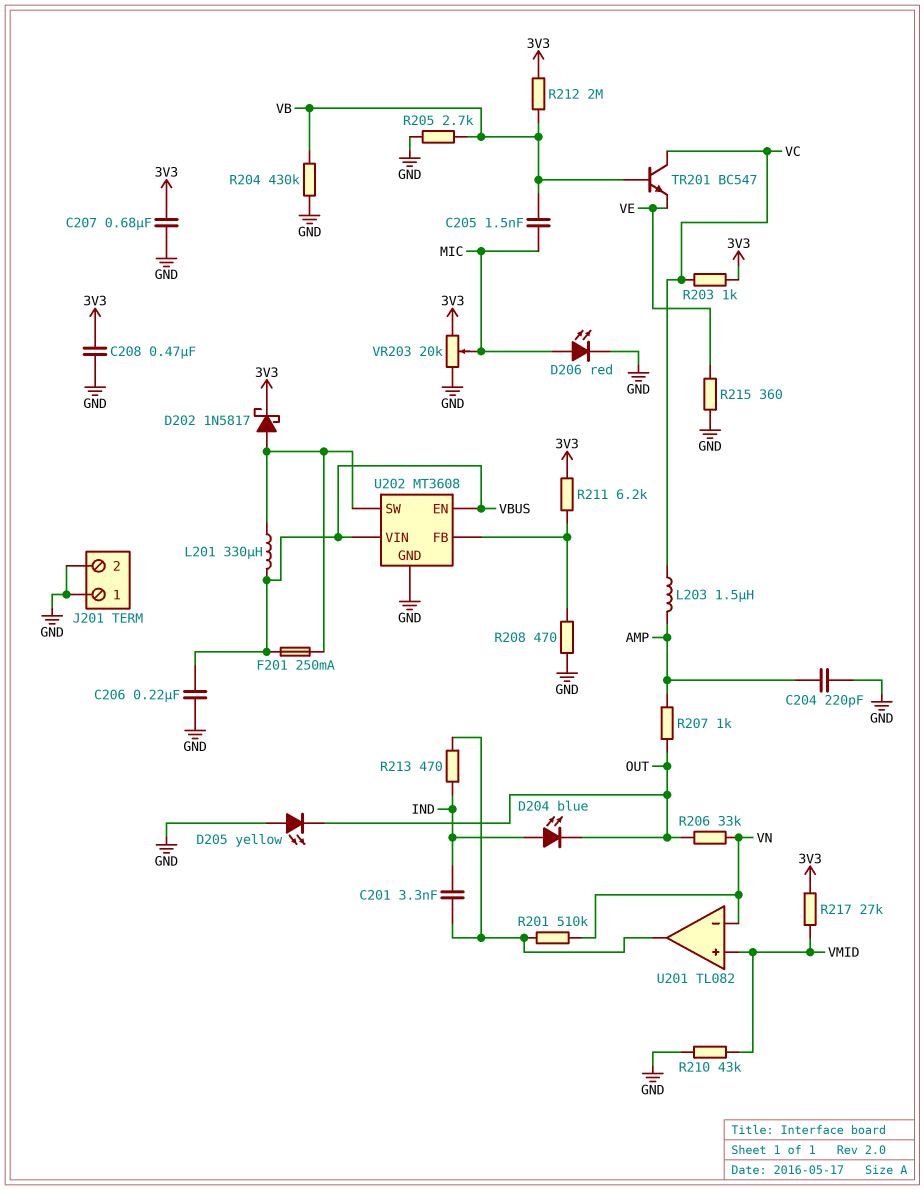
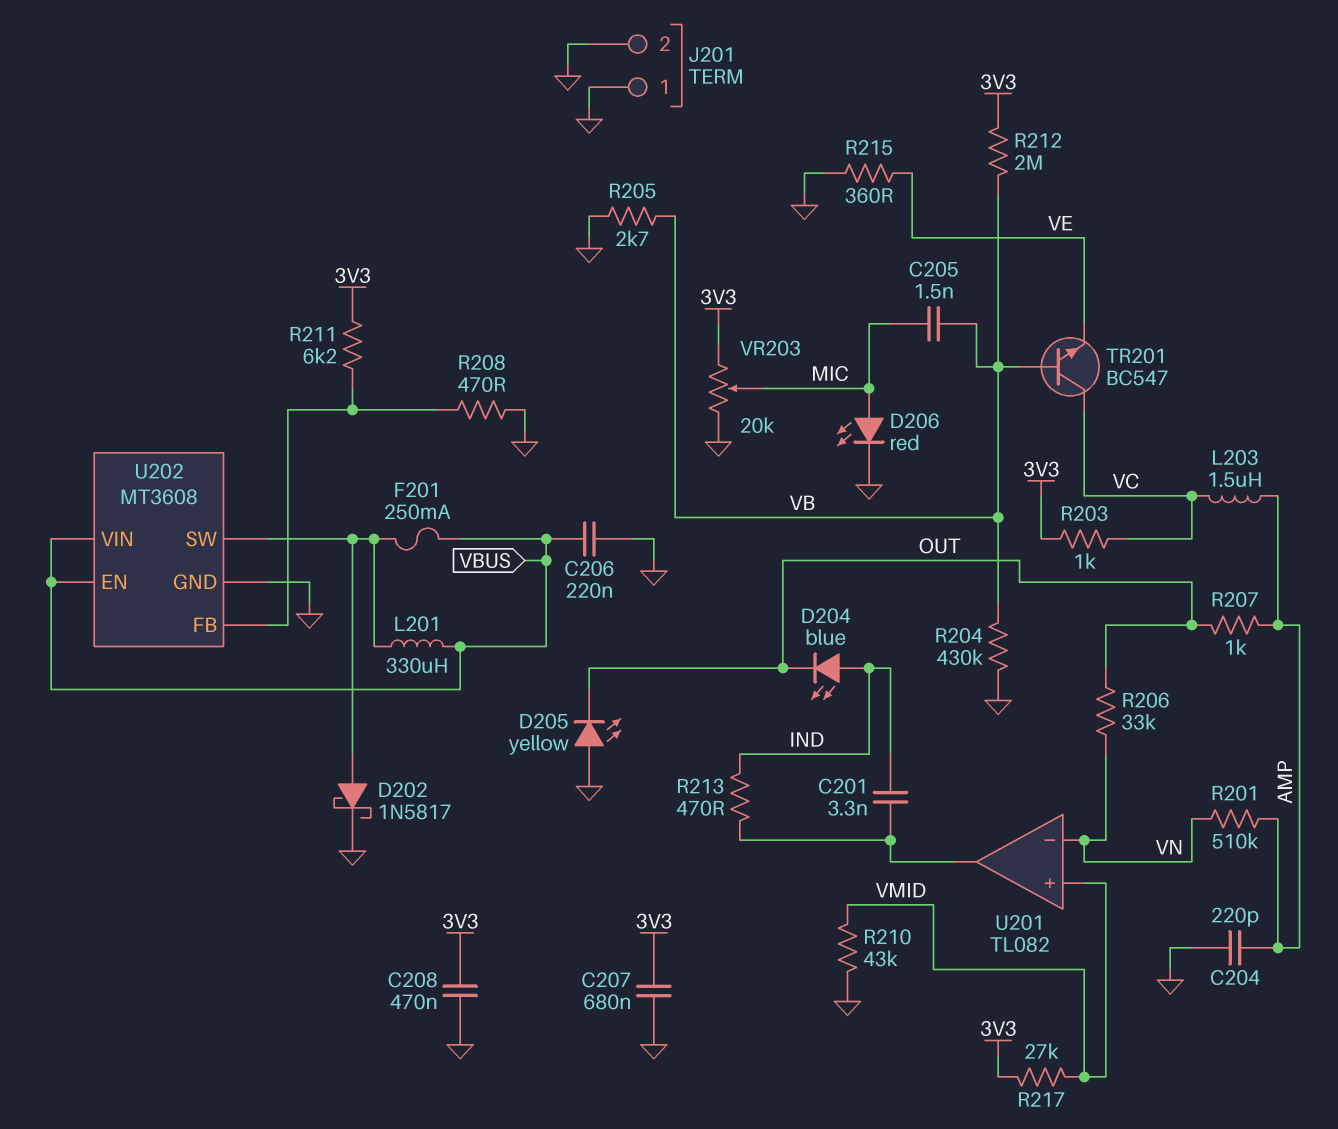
D202: schottky 1N5817 (A U202/SW, K 3V3) -> schottky 1N5817 (A U202/SW, K GND)
R201: 510k (U201/out, VN) -> 510k (AMP, VN)

